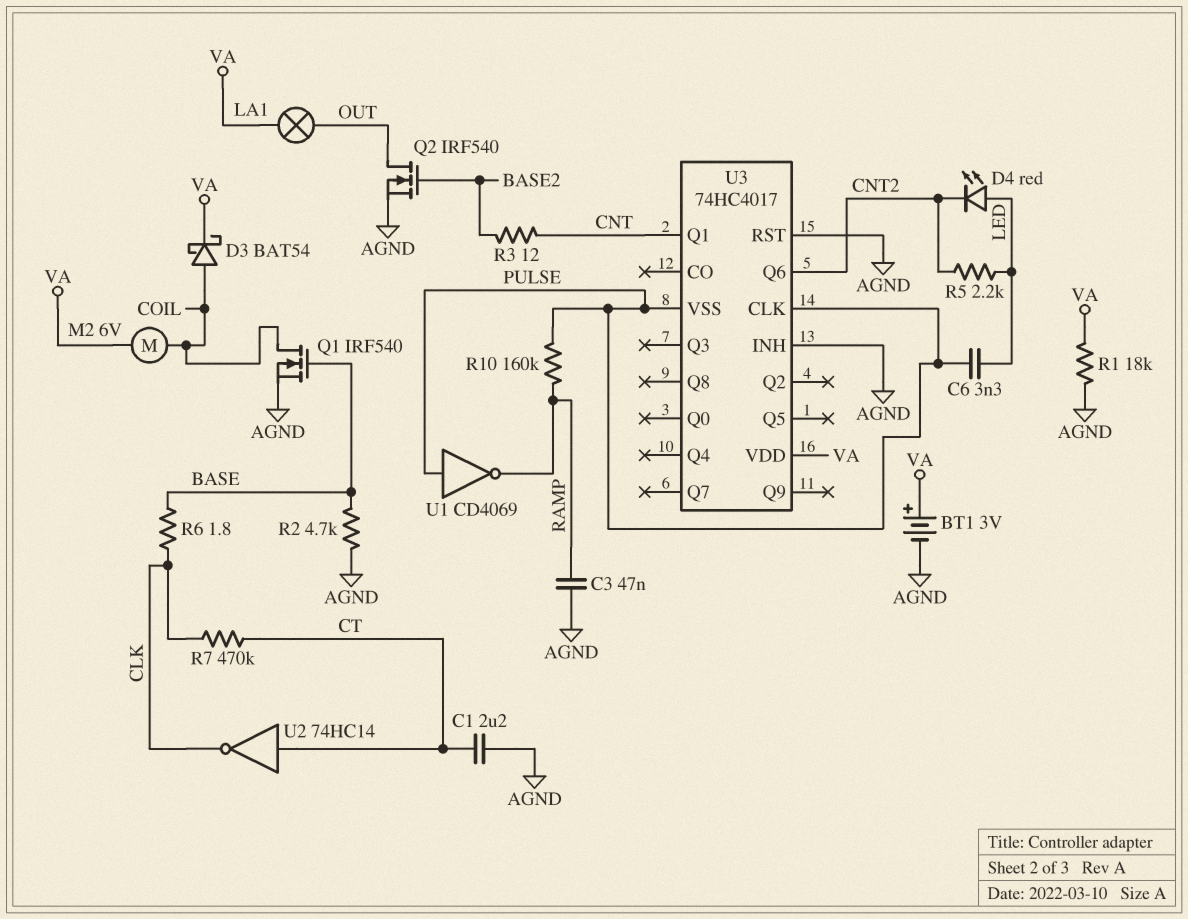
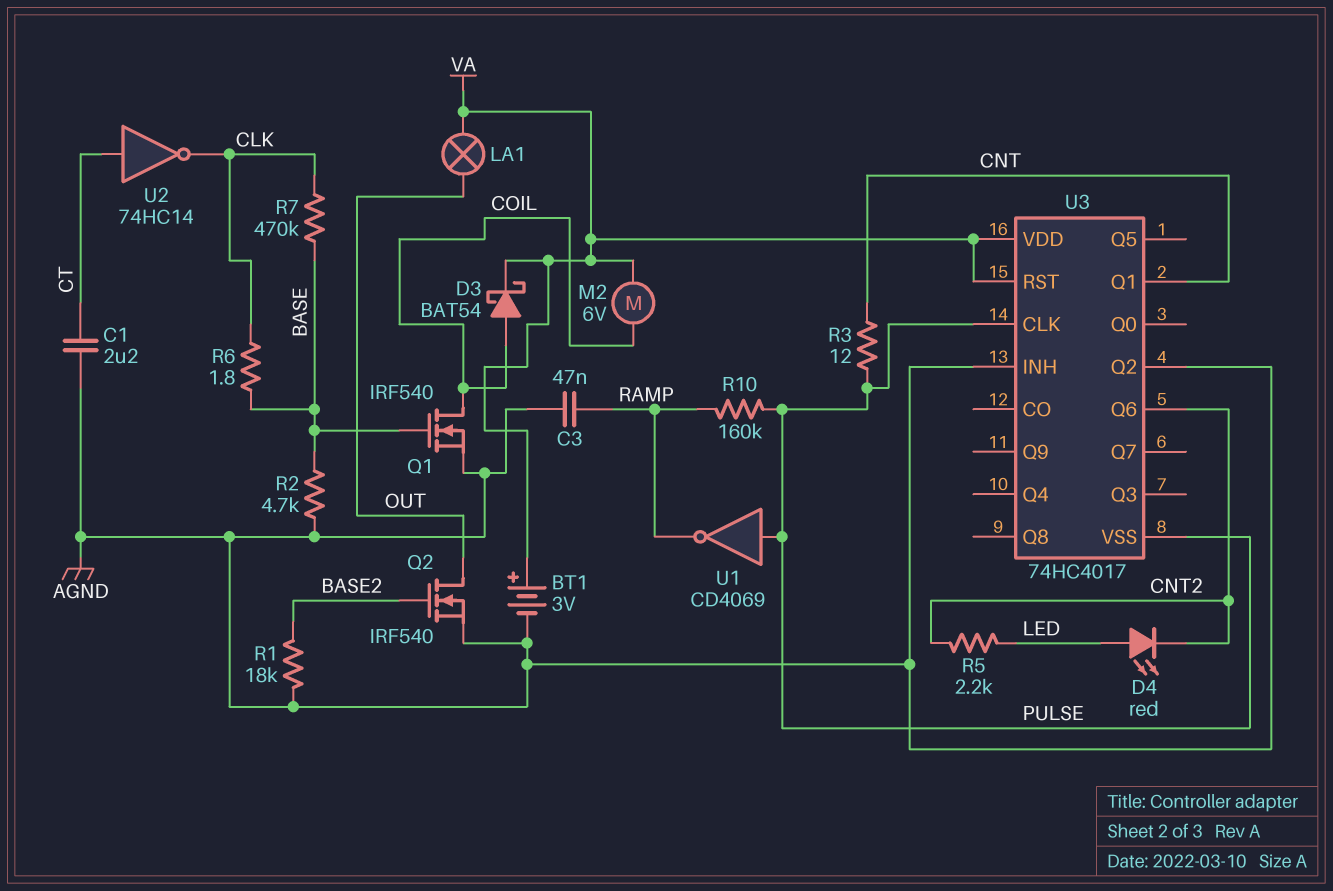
C6: 3.3nF (LED, PULSE) -> none
R1: 18k (AGND, VA) -> 18k (AGND, BASE2)
R3: 12 (BASE2, CNT) -> 12 (CNT, PULSE)
R7: 470k (CLK, CT) -> 470k (BASE, CLK)
U3 pin Q2: none -> AGND
U3 pin RST: AGND -> VA

